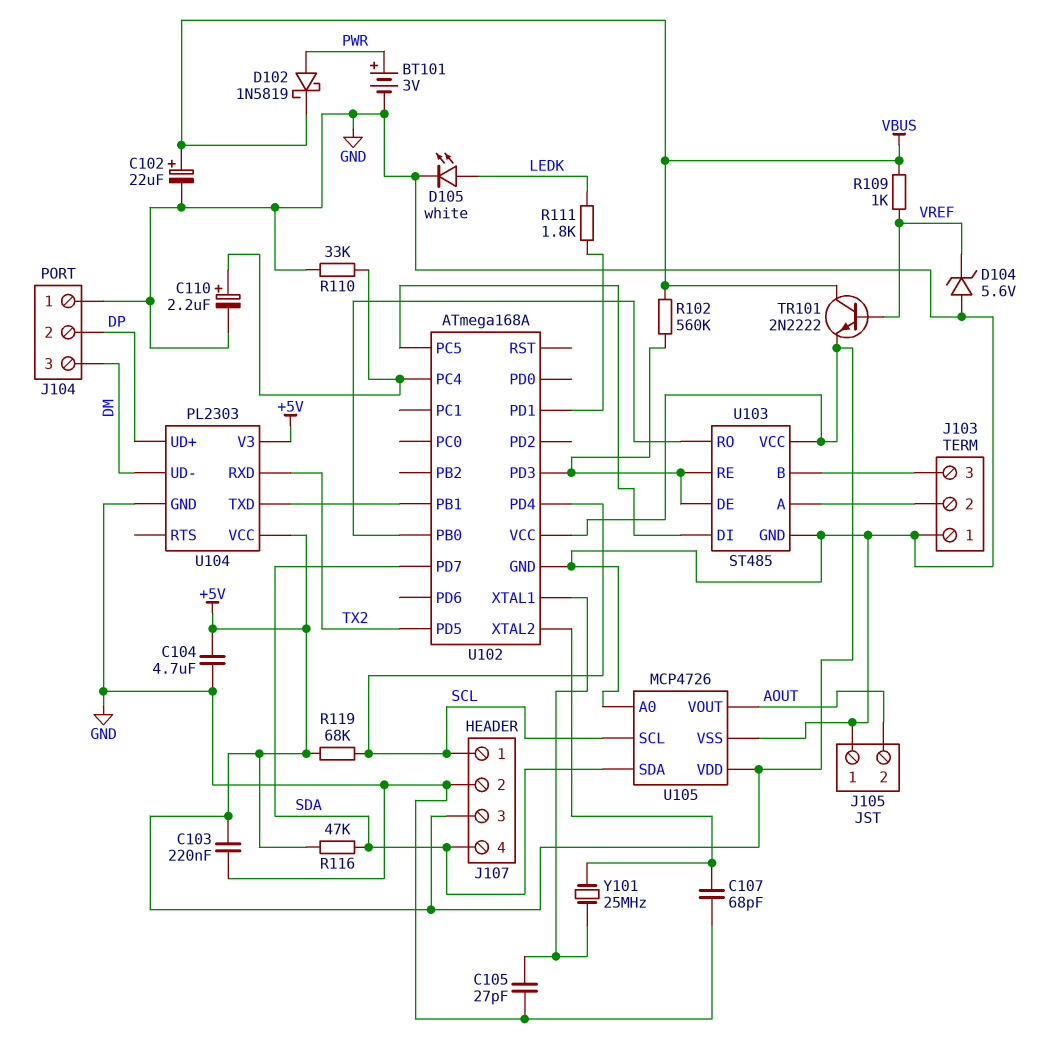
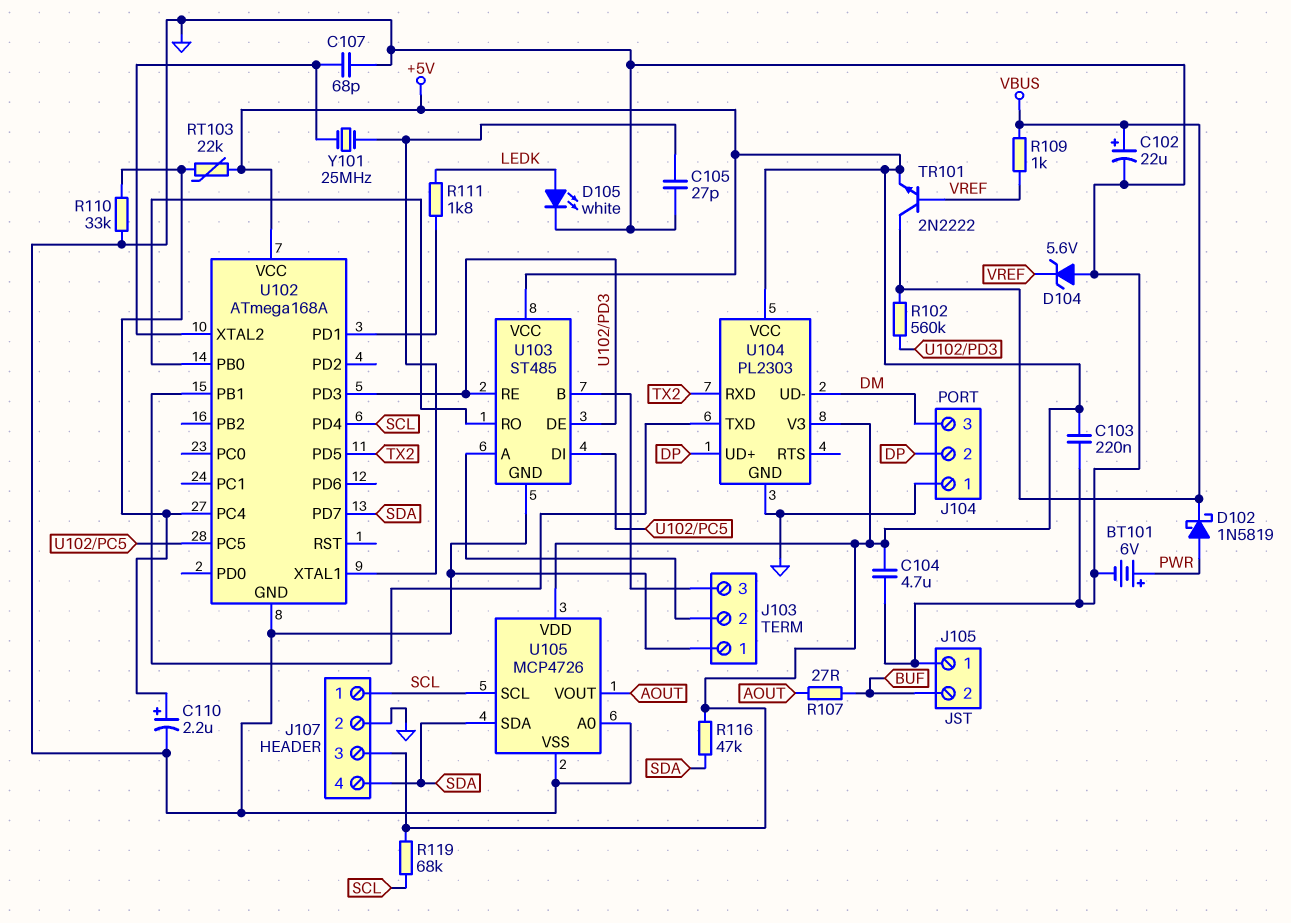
BT101: 3V (plus PWR, minus GND) -> 6V (plus PWR, minus GND)
J105 pin 2: AOUT -> BUF
R107: none -> 27 (AOUT, BUF)
RT103: none -> 22k (+5V, U102/PC4)

